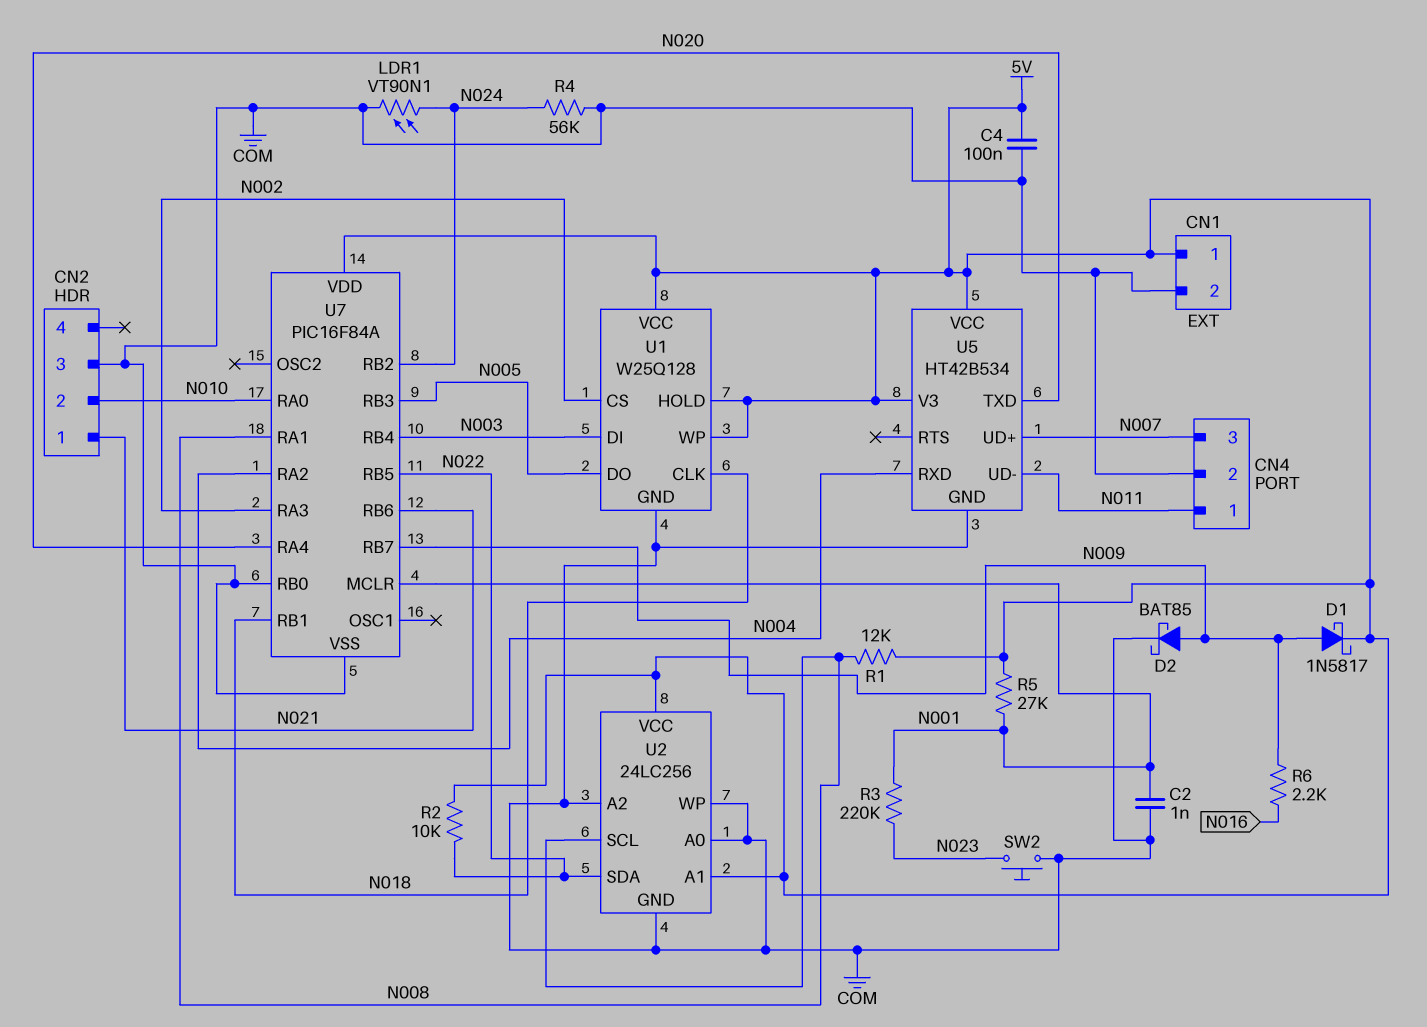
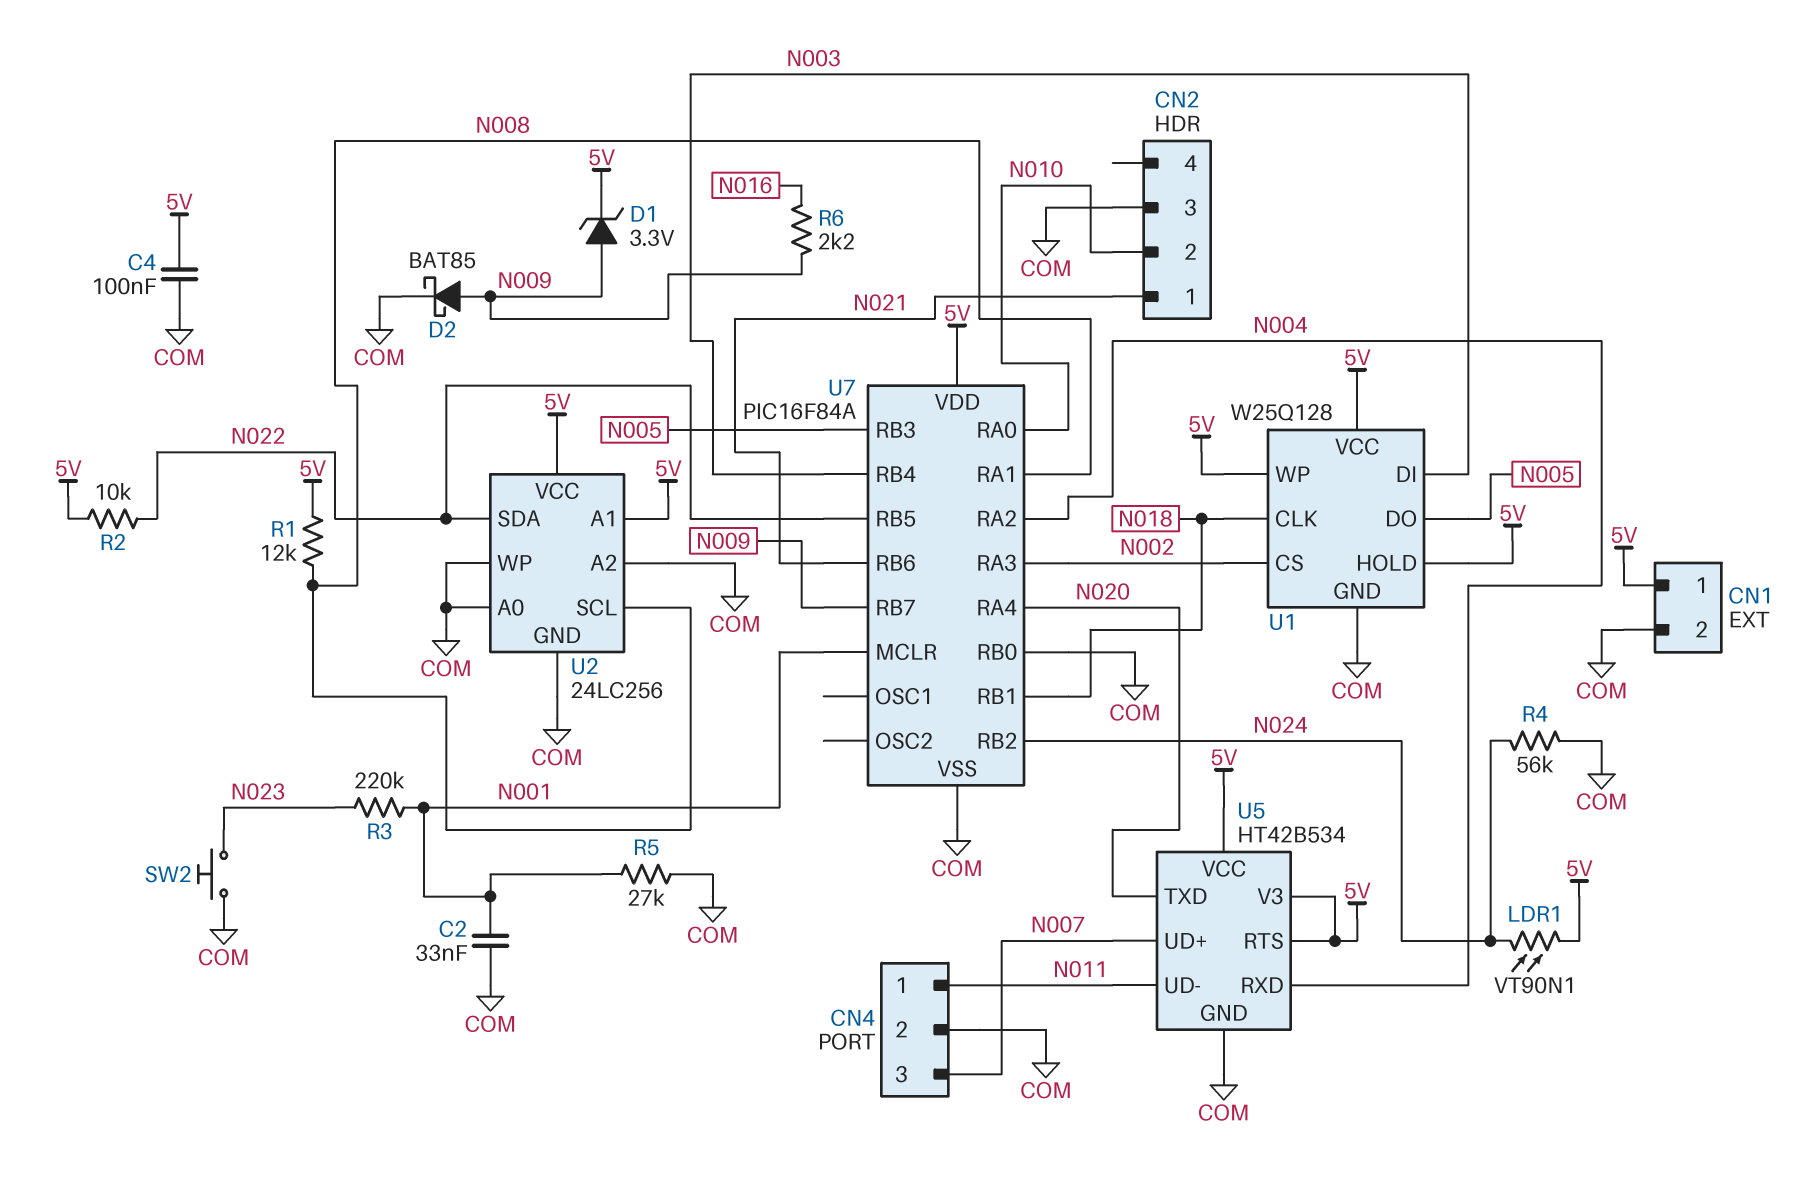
C2: 1nF (COM, N001) -> 33nF (COM, N001)
D1: schottky 1N5817 (A N009, K 5V) -> zener 3.3V (A N009, K 5V)
LDR1: VT90N1 (COM, N024) -> VT90N1 (5V, N024)
R5: 27k (5V, N001) -> 27k (COM, N001)
U5 pin RTS: none -> 5V

